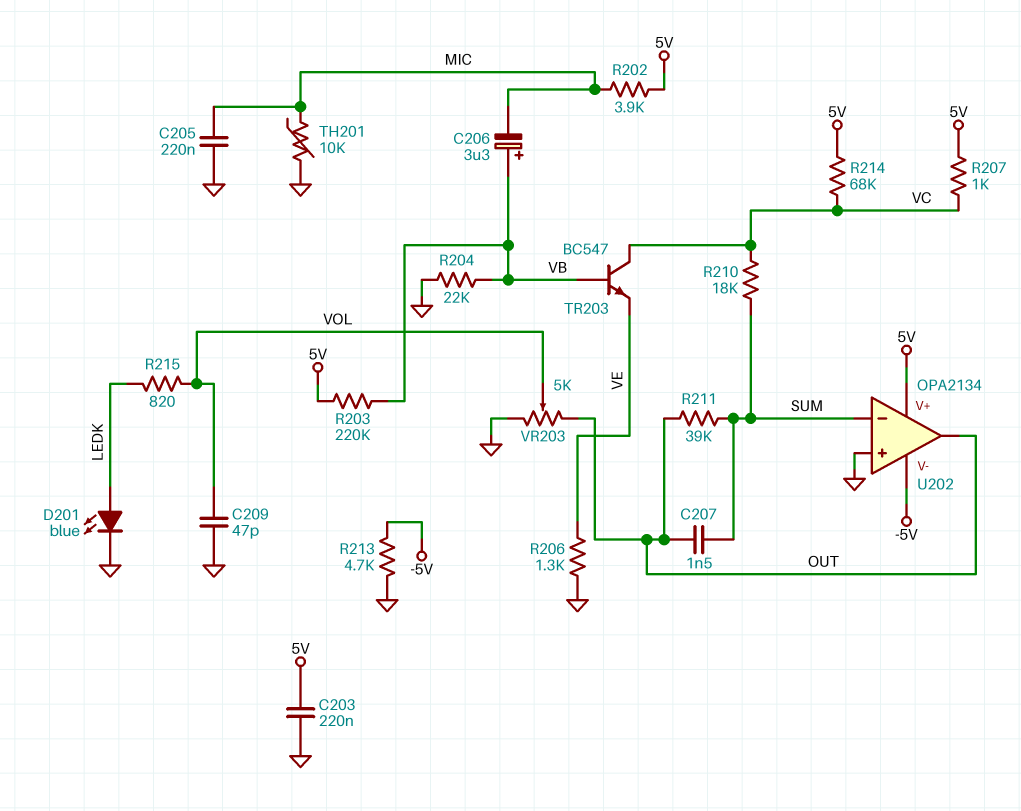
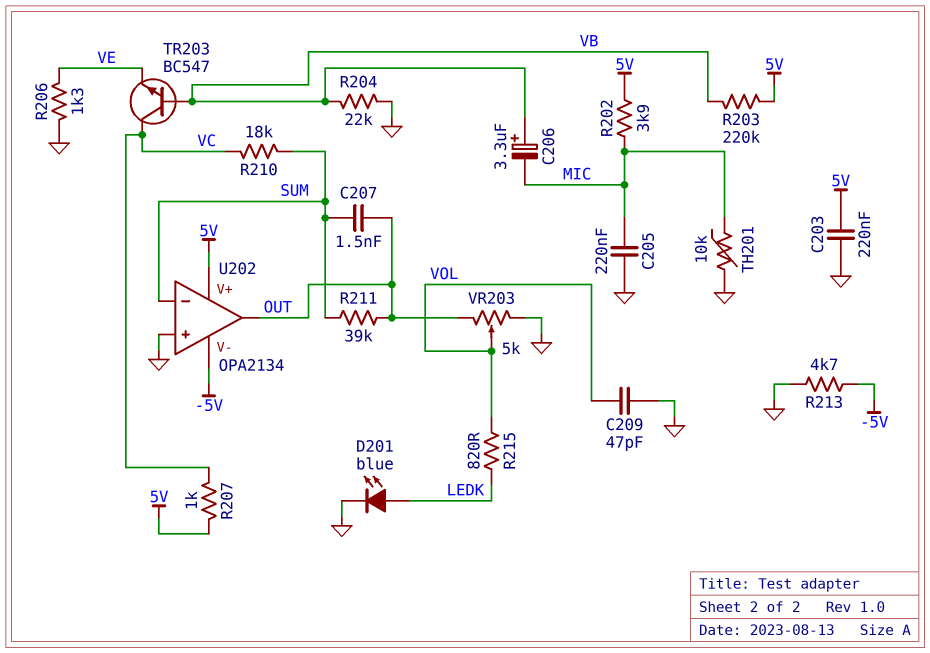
R214: 68k (5V, VC) -> none

